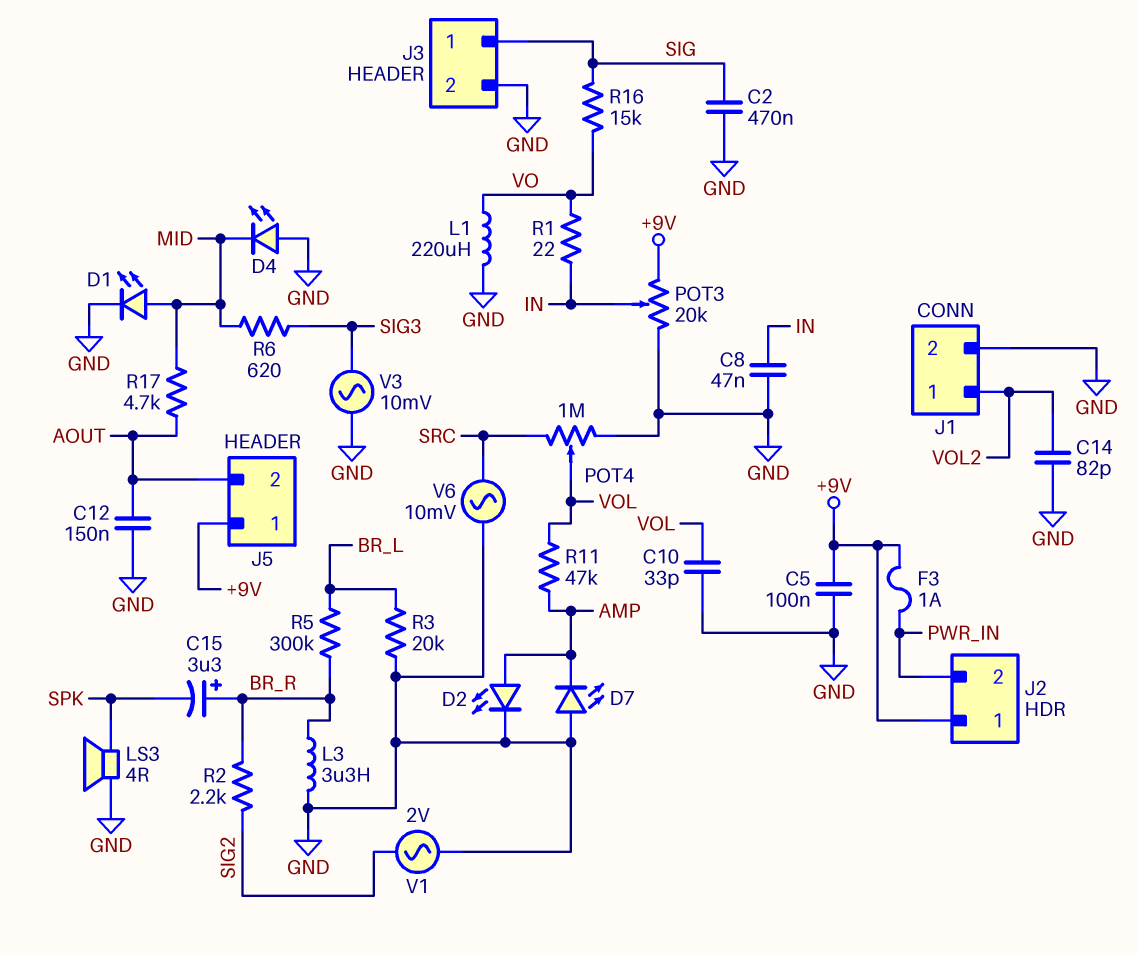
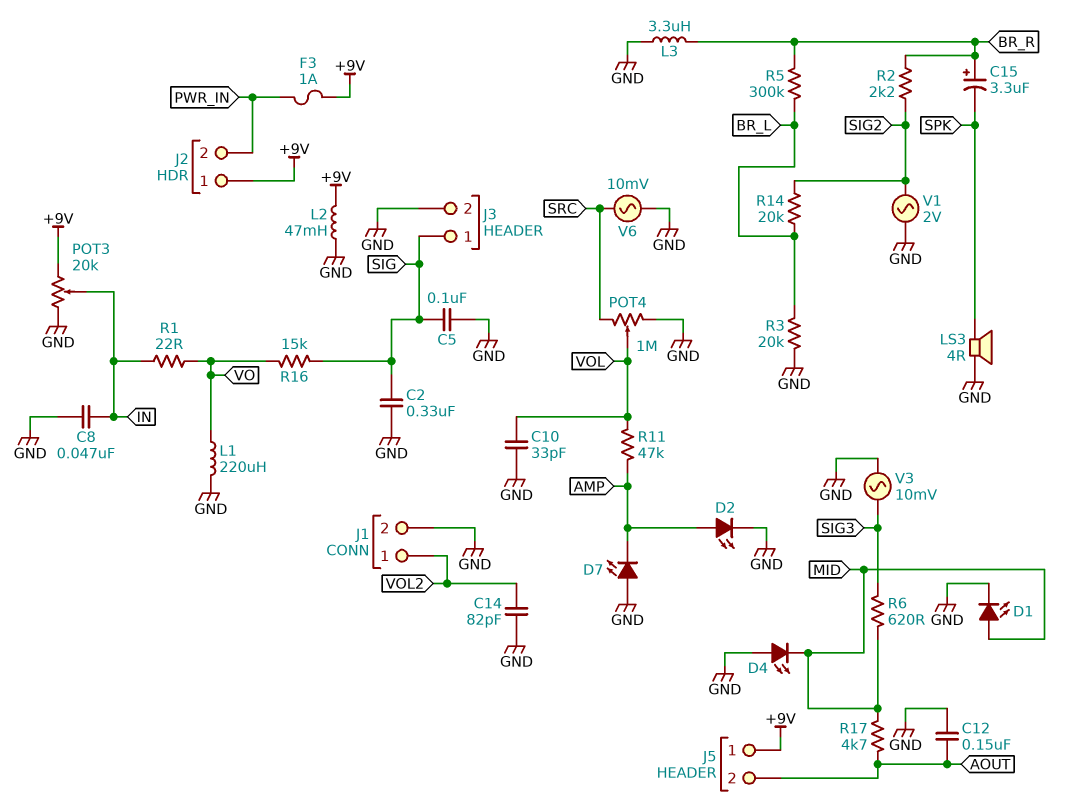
C2: 470nF (GND, SIG) -> 330nF (GND, SIG)
C5: 100nF (+9V, GND) -> 100nF (GND, SIG)
L2: none -> 47mH (+9V, GND)
R14: none -> 20k (BR_L, SIG2)

